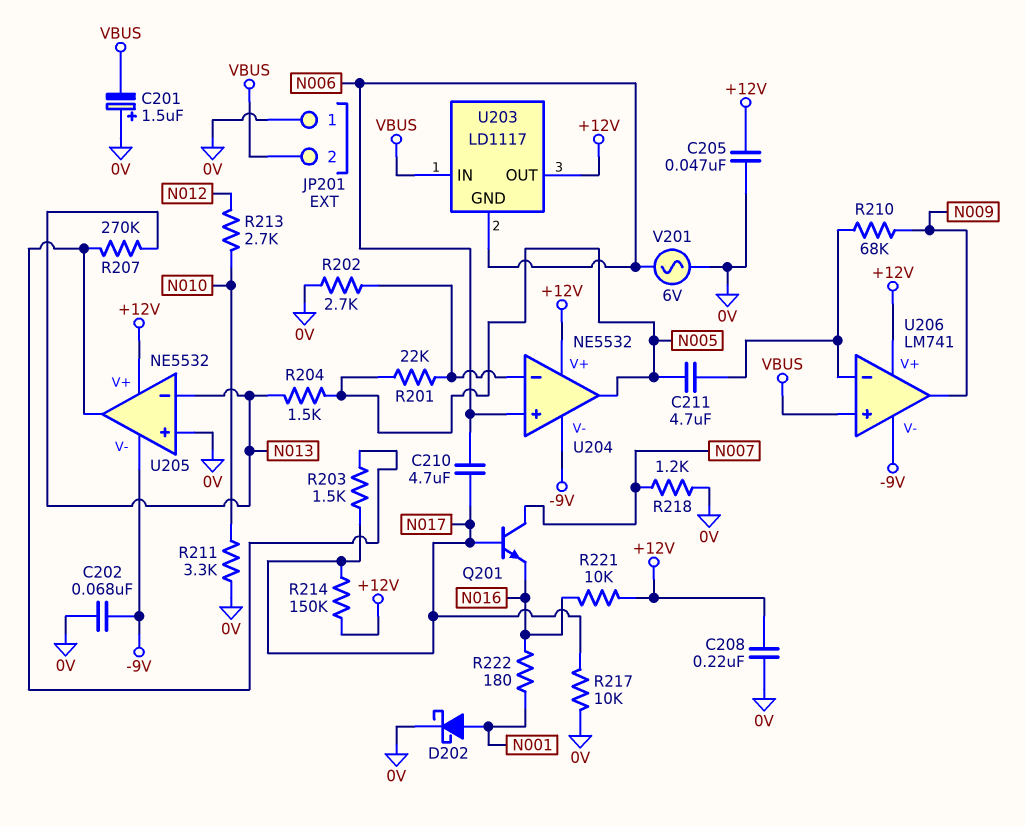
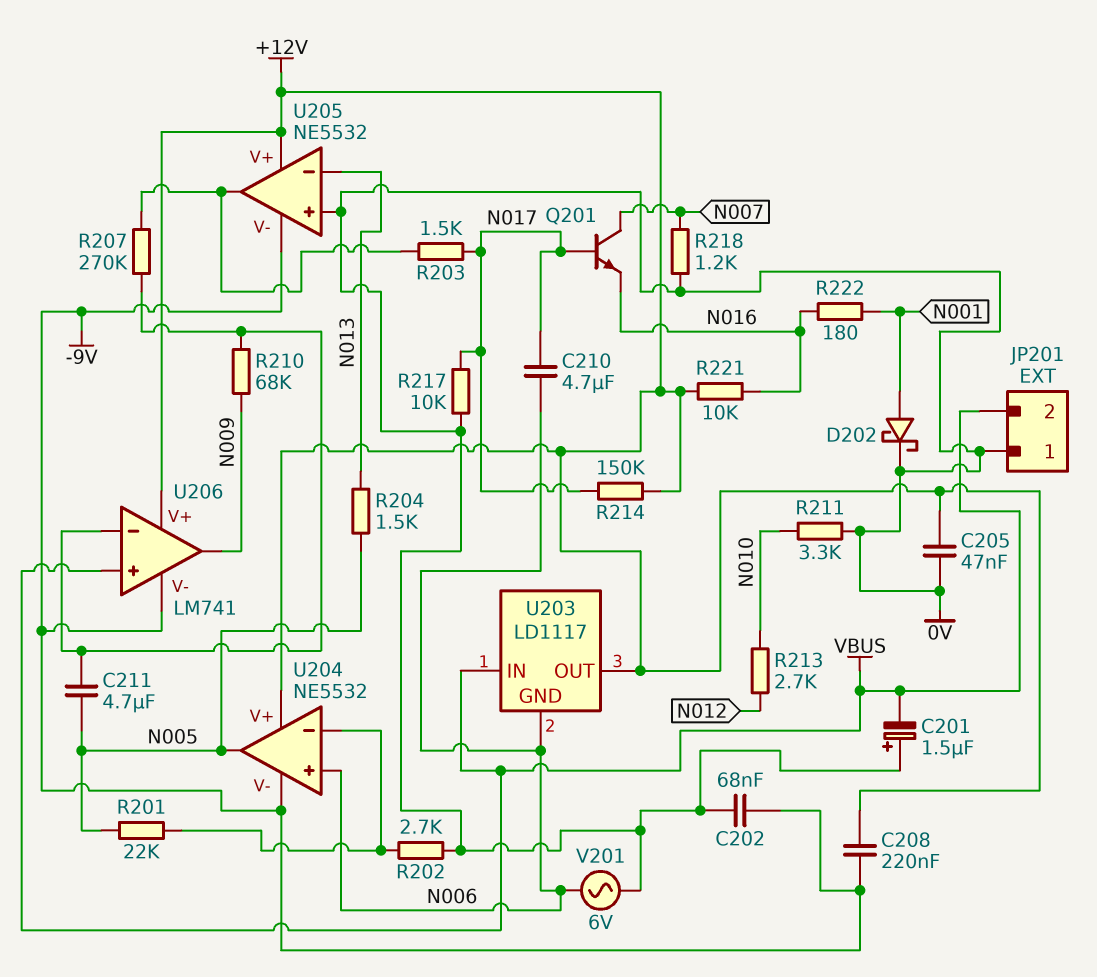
C208: 220nF (+12V, 0V) -> 220nF (+12V, -9V)
R207: 270k (N013, U205/out) -> 270k (U205/out, U206/in-)

